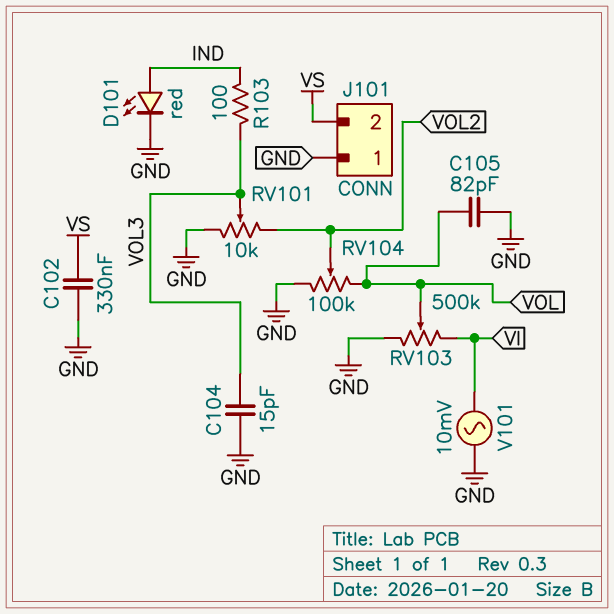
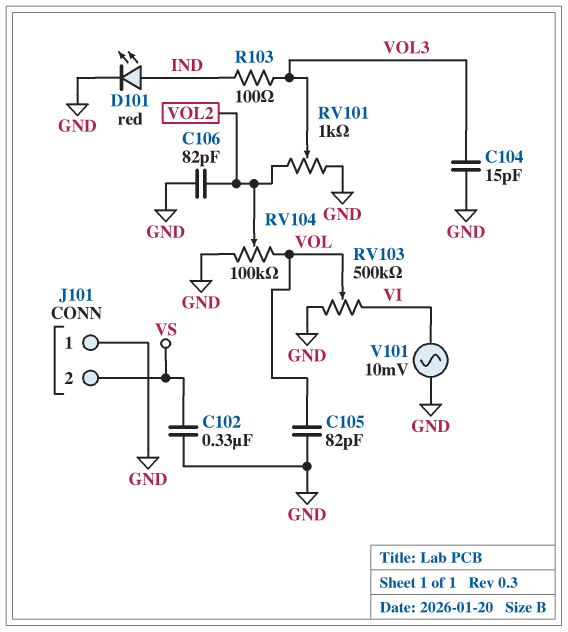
C106: none -> 82pF (GND, VOL2)
RV101: 10k (GND, VOL2, wiper VOL3) -> 1k (GND, VOL2, wiper VOL3)

